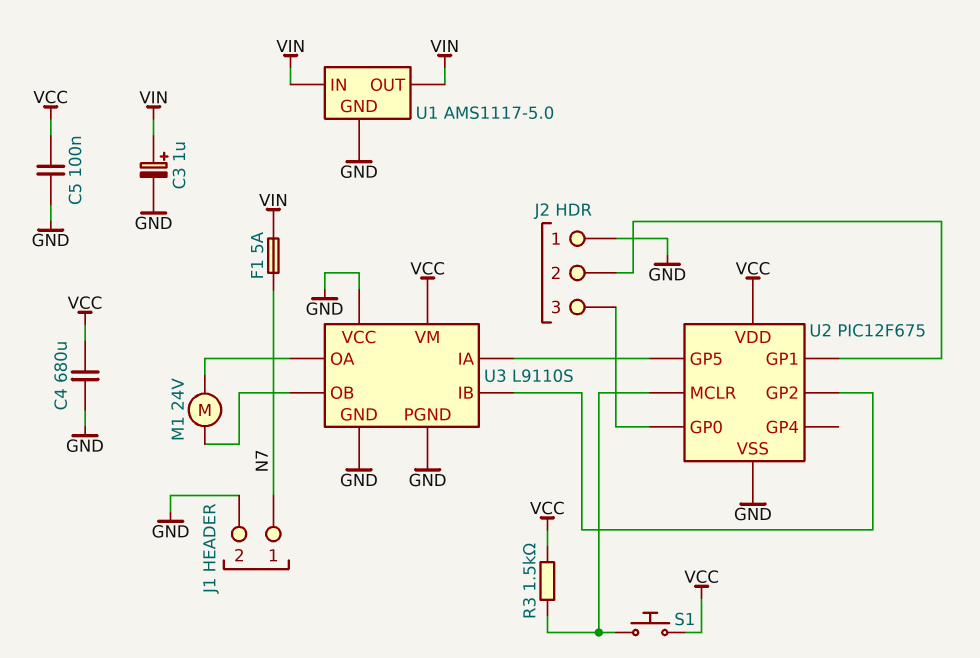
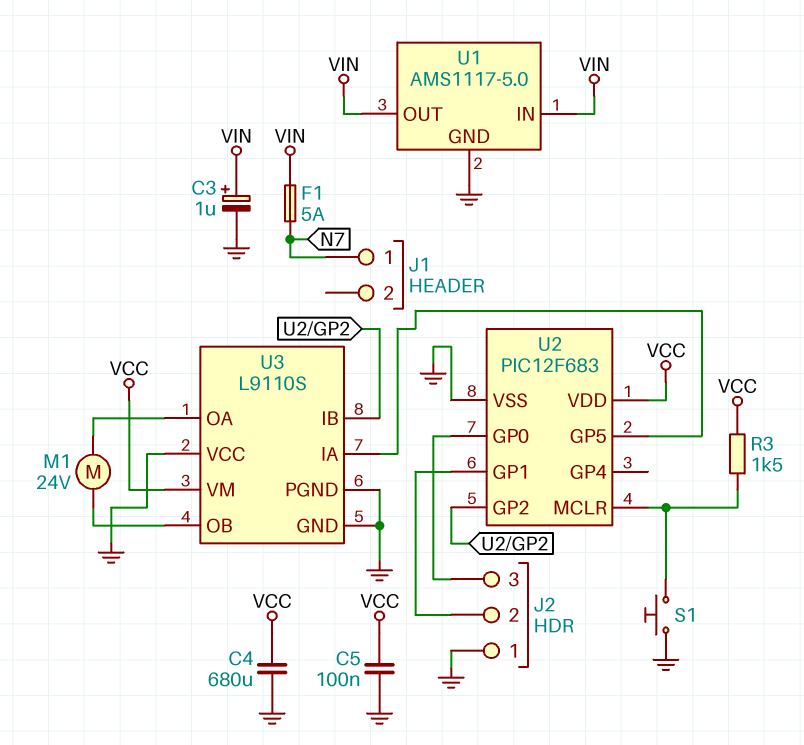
J1 pin 2: GND -> none
S1: button (U2/MCLR, VCC) -> button (GND, U2/MCLR)
U2: PIC12F675 -> PIC12F683

